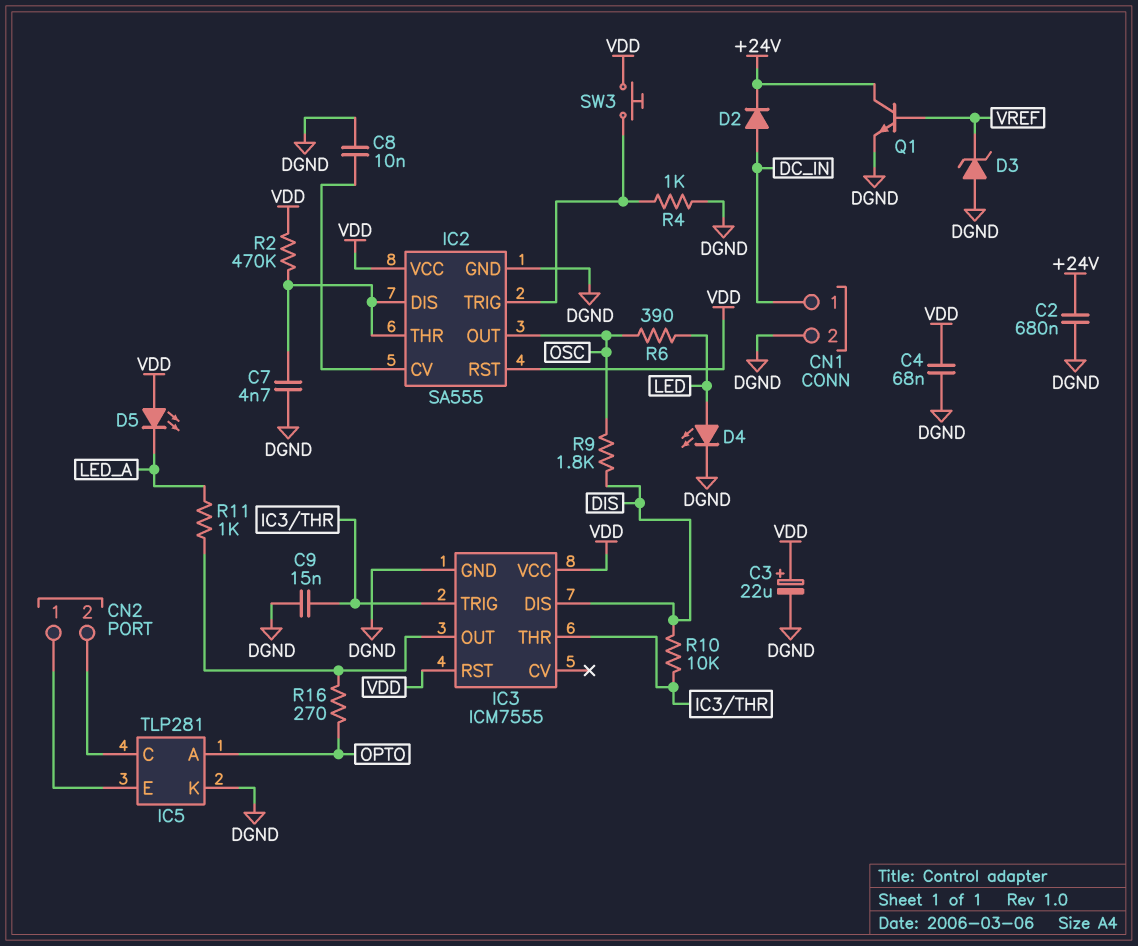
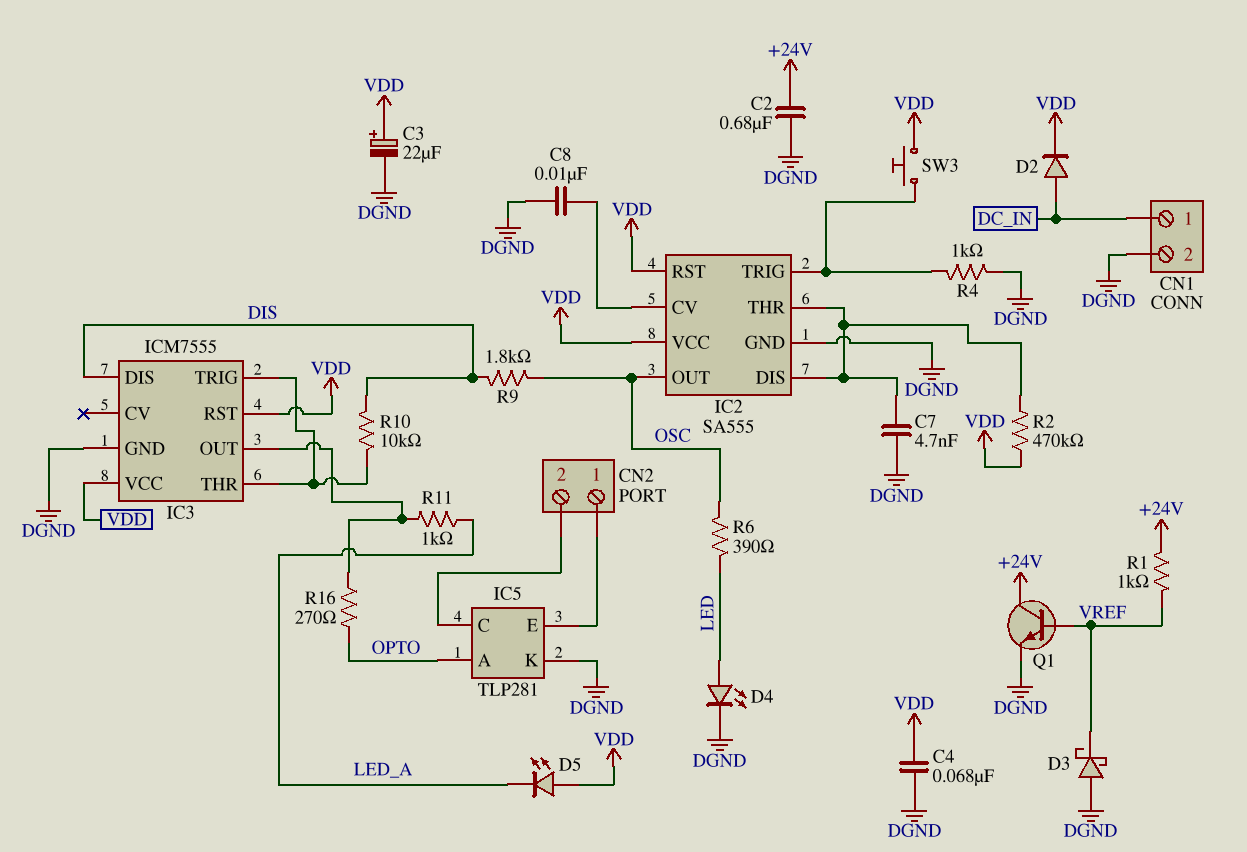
C9: 15nF (DGND, IC3/THR) -> none
D2: diode (A DC_IN, K +24V) -> diode (A DC_IN, K VDD)
D3: zener (A DGND, K VREF) -> schottky (A DGND, K VREF)
R1: none -> 1k (+24V, VREF)

